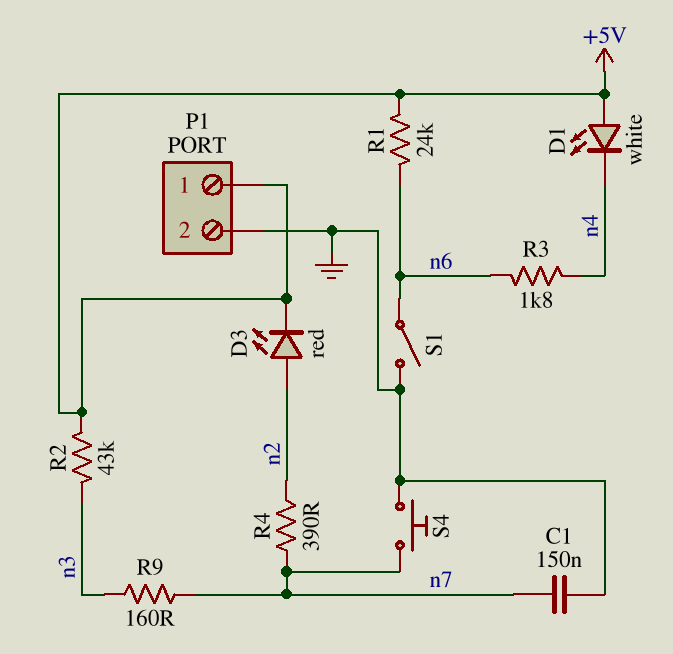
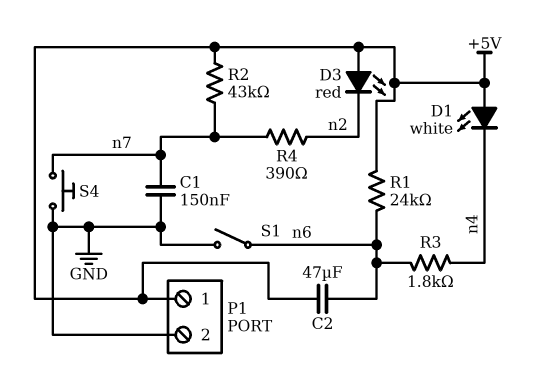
C2: none -> 47uF (+5V, n6)
D3: LED red (A n2, K +5V) -> LED red (A +5V, K n2)
R2: 43k (+5V, n3) -> 43k (+5V, n7)
R9: 160 (n3, n7) -> none

